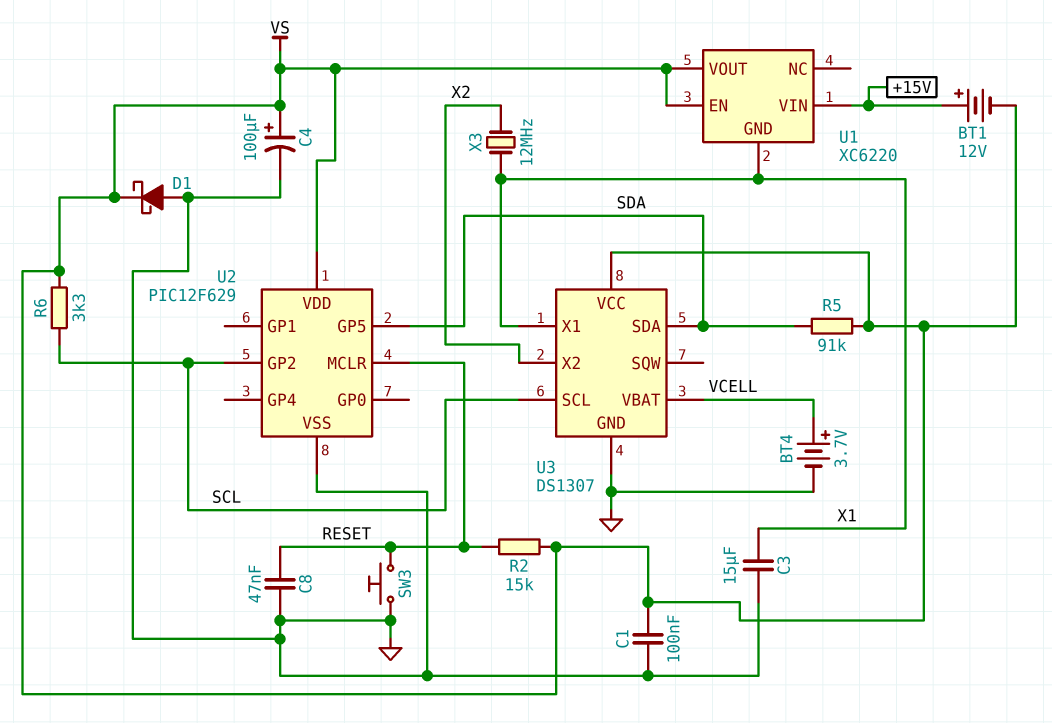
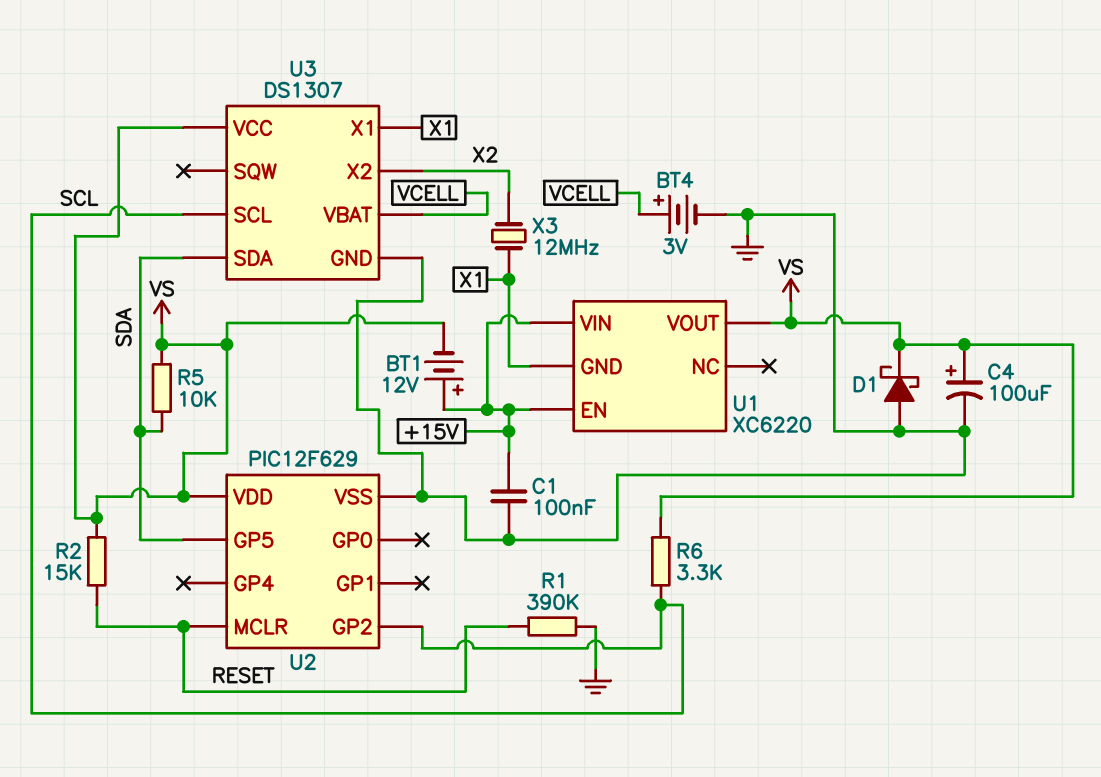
BT4: 3.7V (plus VCELL, minus GND) -> 3V (plus VCELL, minus GND)
C1: 100nF (GND, VS) -> 100nF (+15V, GND)
C3: 15uF (GND, X1) -> none
C8: 47nF (GND, RESET) -> none
R1: none -> 390k (GND, RESET)
R5: 91k (SDA, VS) -> 10k (SDA, VS)
SW3: button (GND, RESET) -> none
U1 pin EN: VS -> +15V

